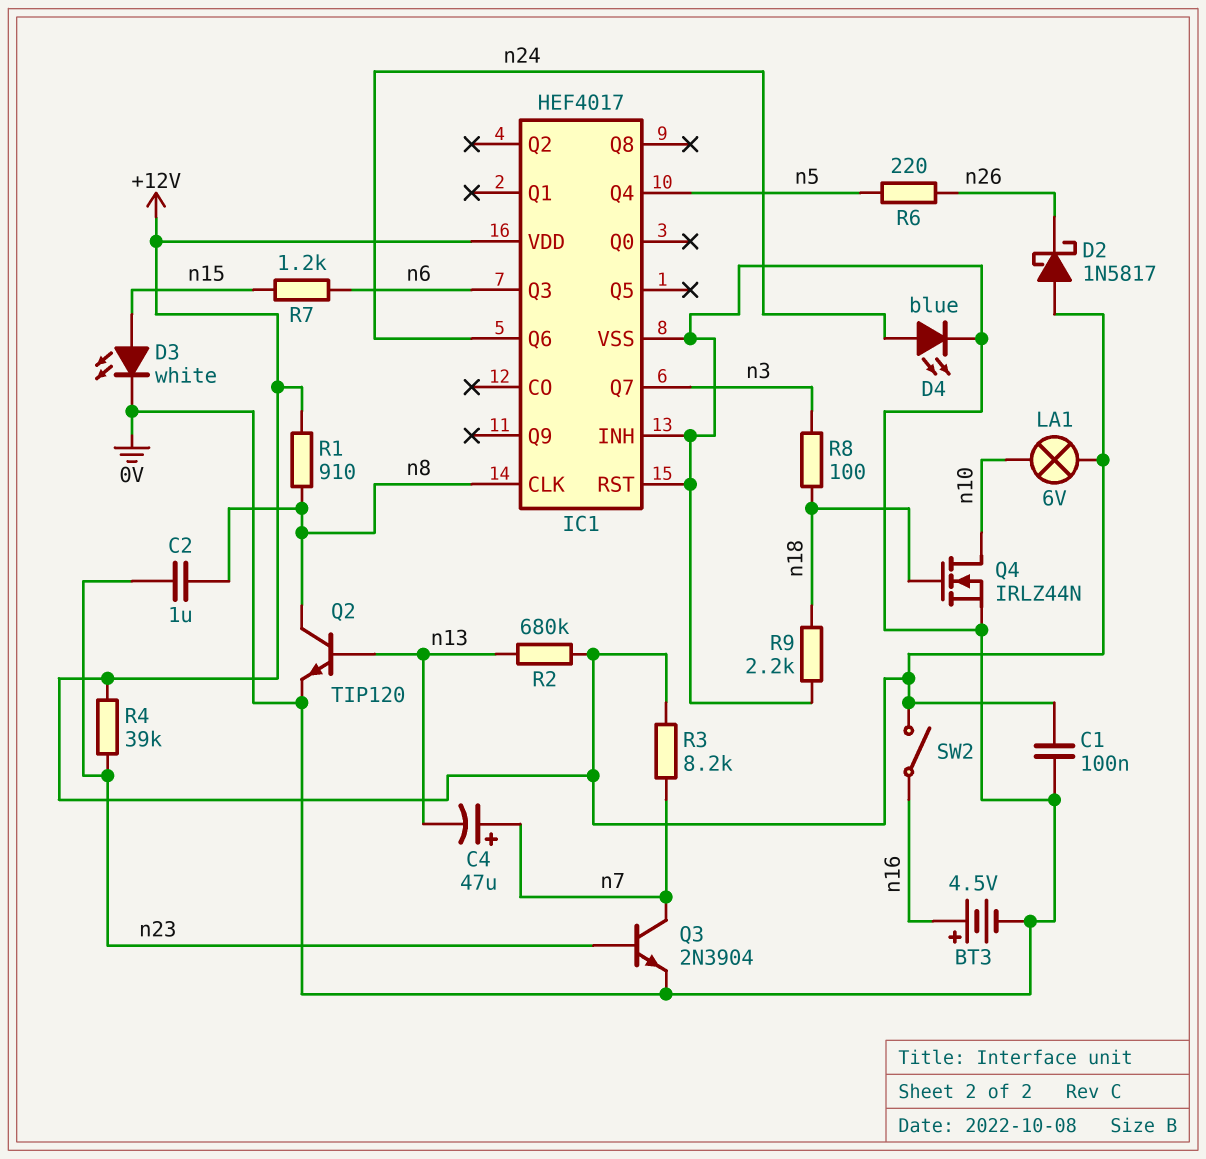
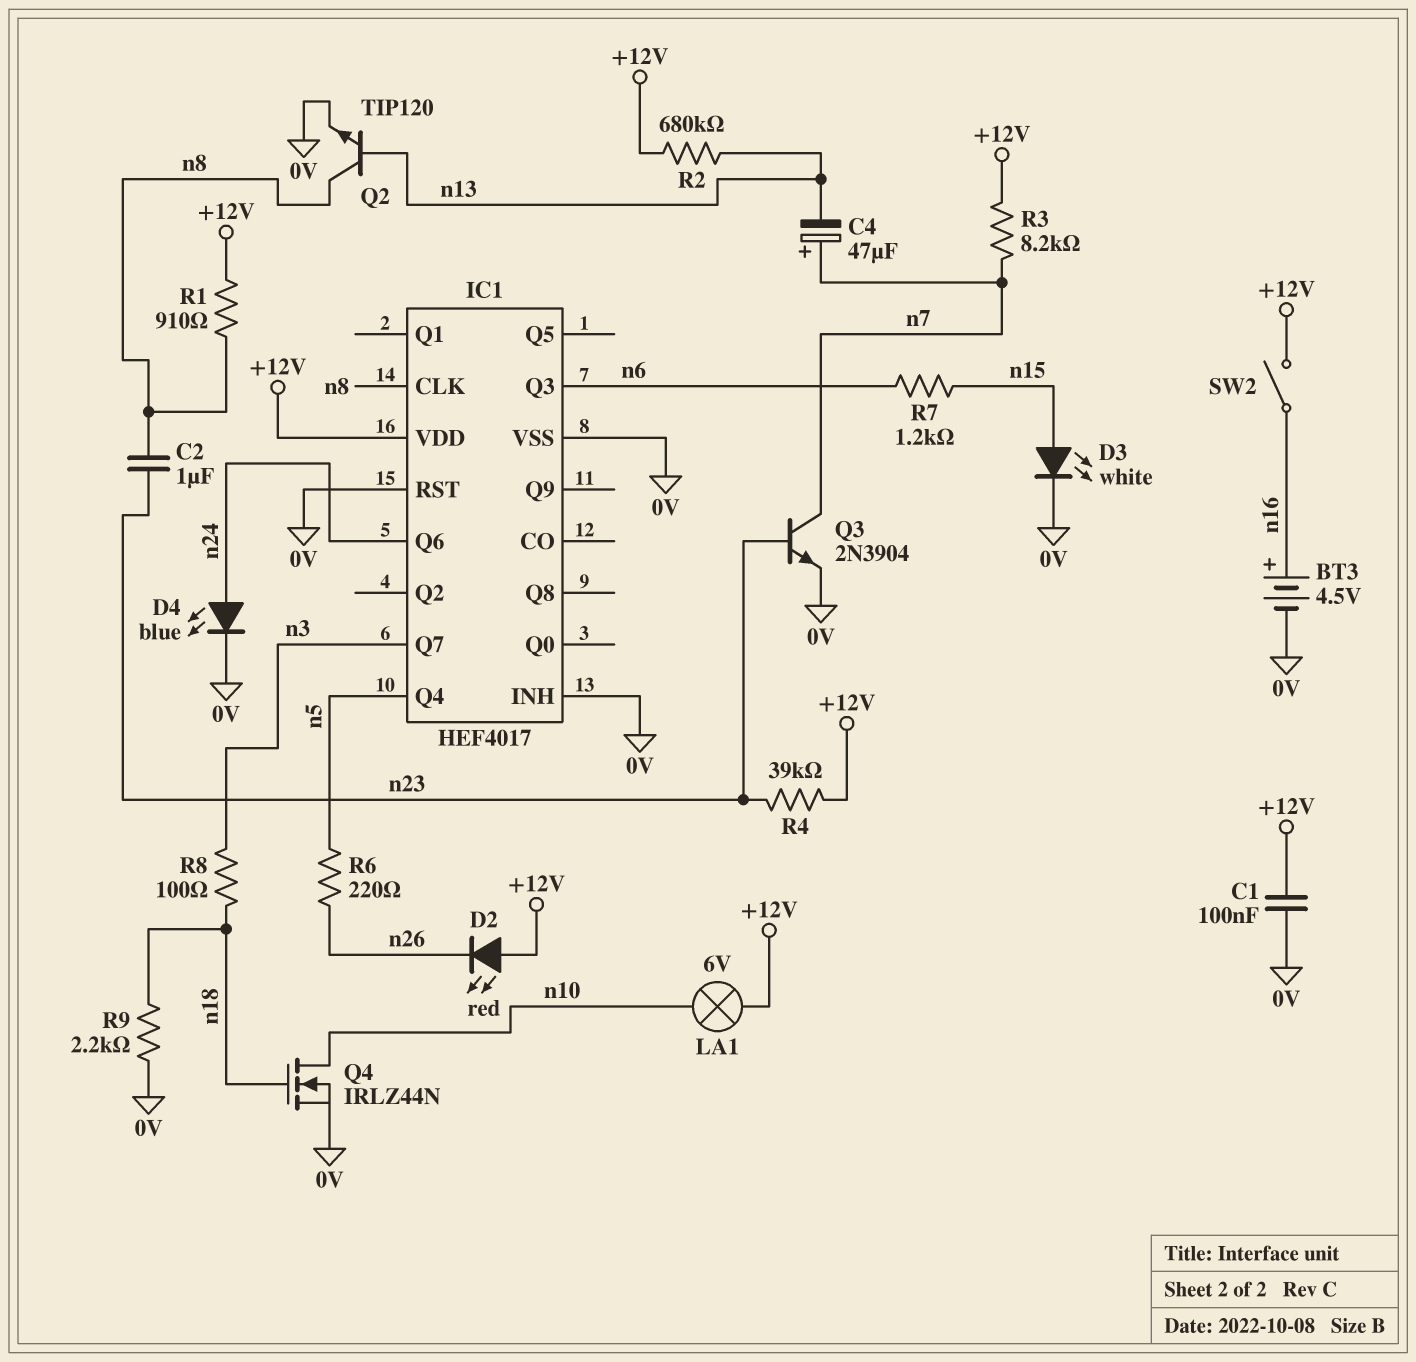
D2: schottky 1N5817 (A +12V, K n26) -> LED red (A +12V, K n26)

